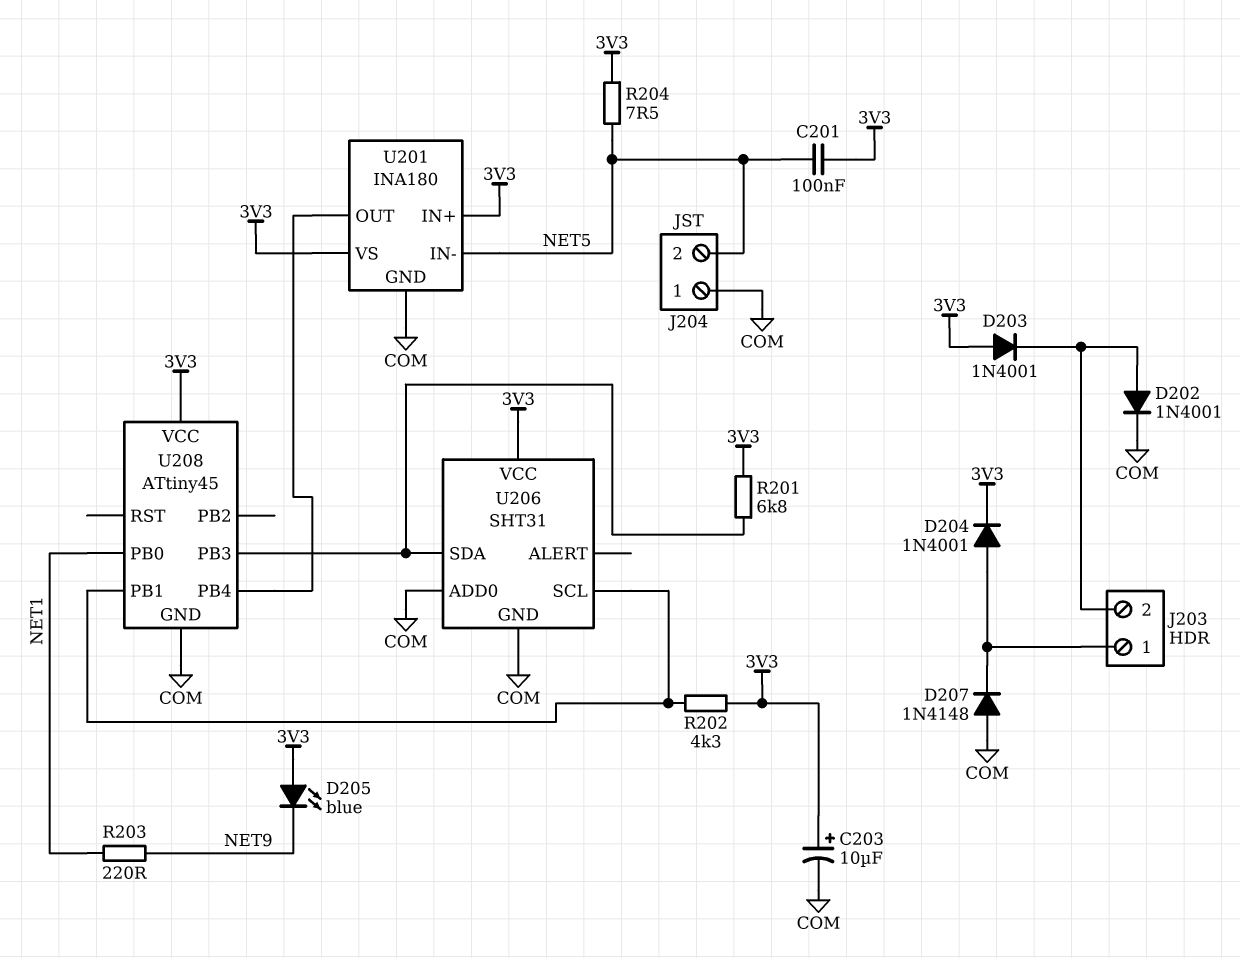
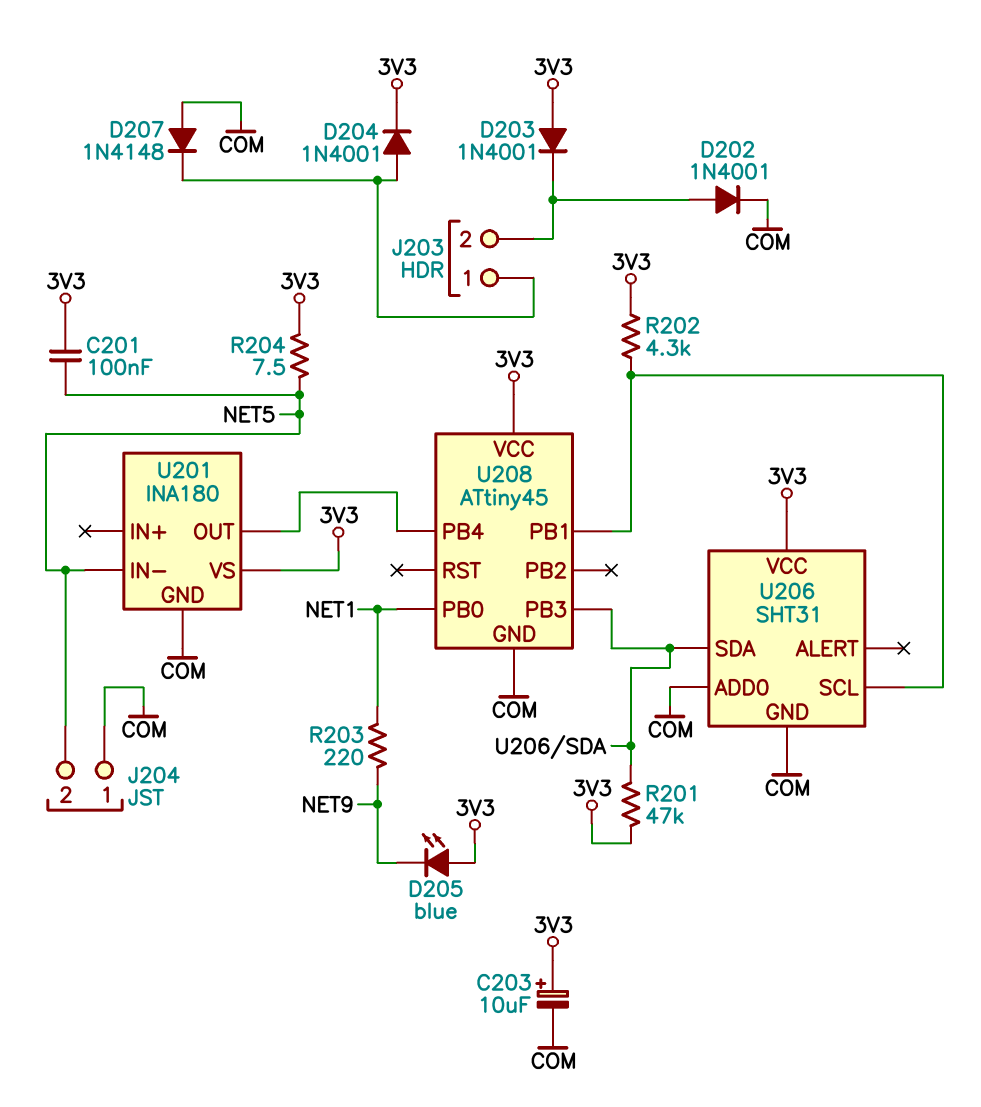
R201: 6.8k (3V3, U206/SDA) -> 47k (3V3, U206/SDA)
U201 pin IN+: 3V3 -> none

